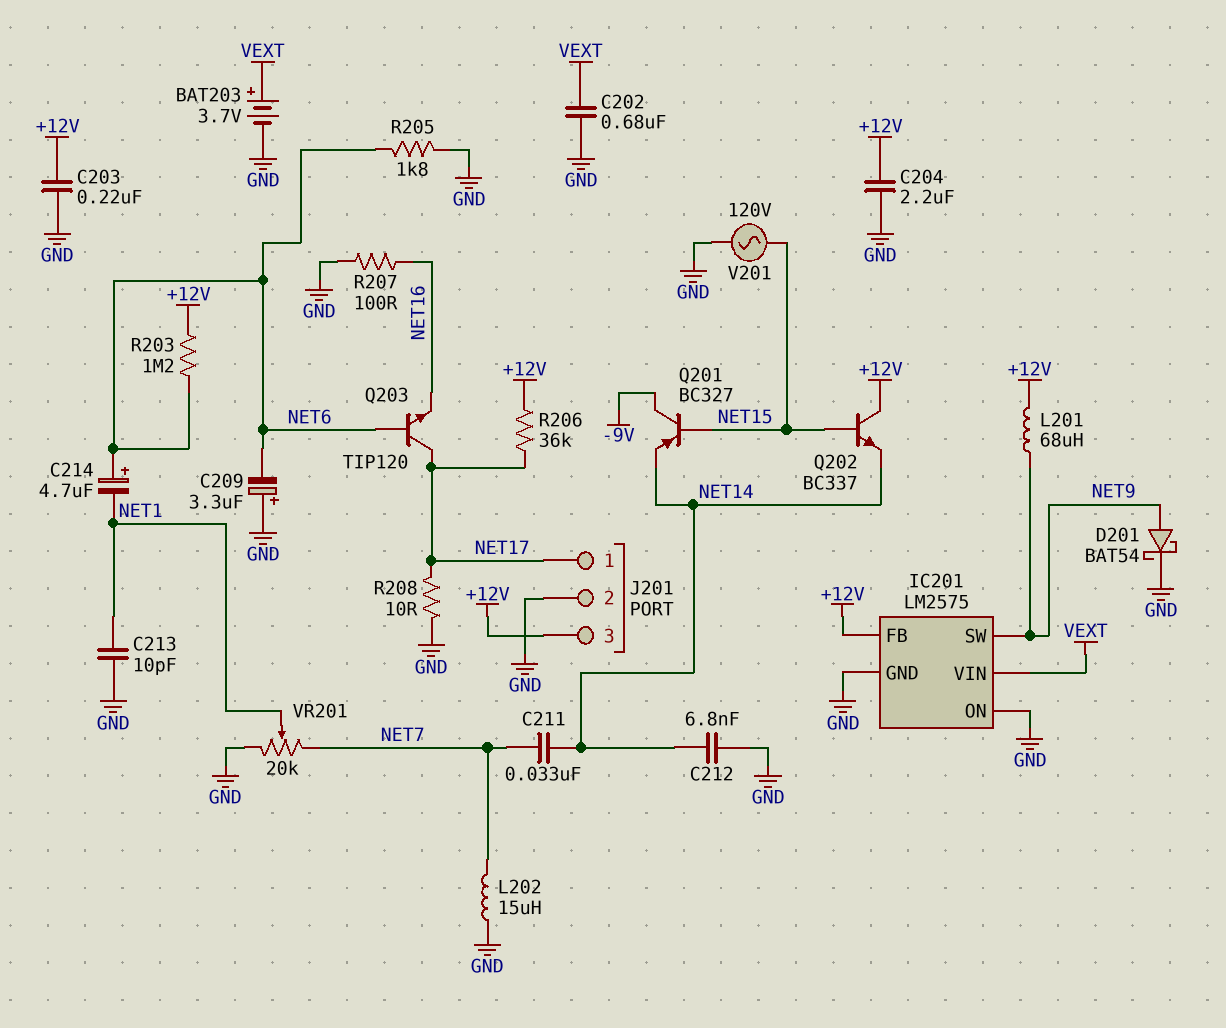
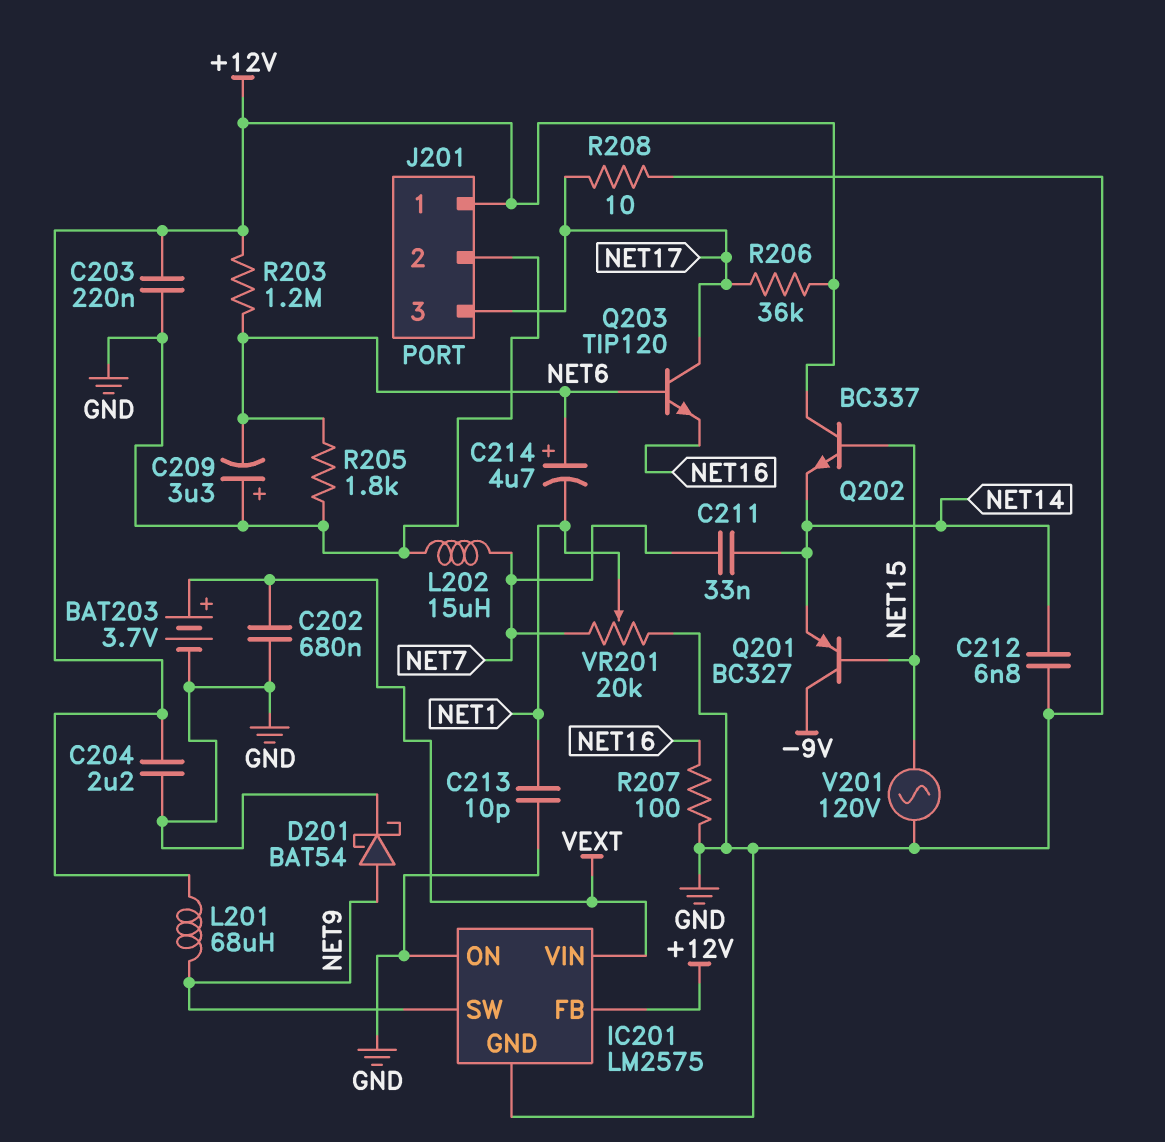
J201 pin 1: NET17 -> +12V
J201 pin 3: +12V -> NET17

